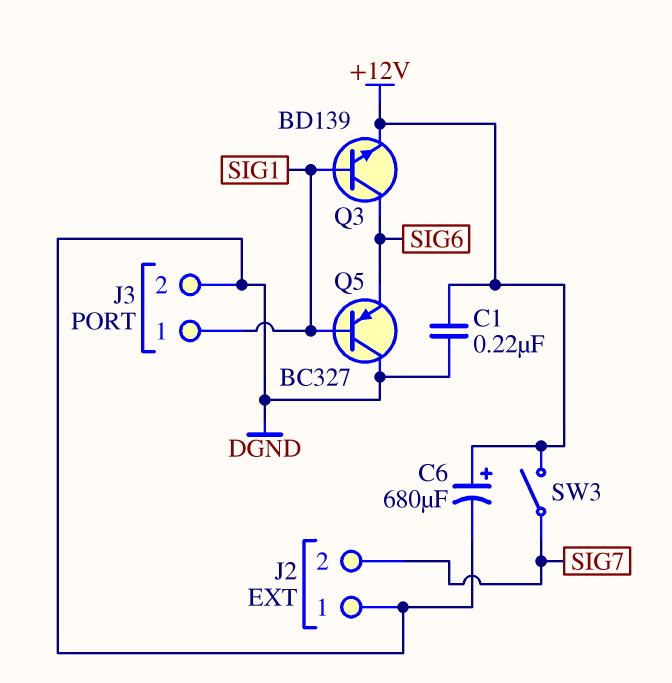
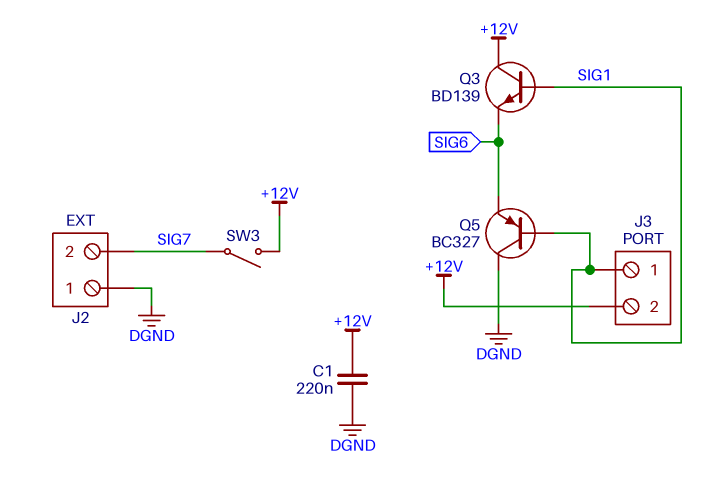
C6: 680uF (plus +12V, minus DGND) -> none
J3 pin 2: DGND -> +12V
Q3: NPN BD139 (B SIG1, C SIG6, E +12V) -> NPN BD139 (B SIG1, C +12V, E SIG6)

